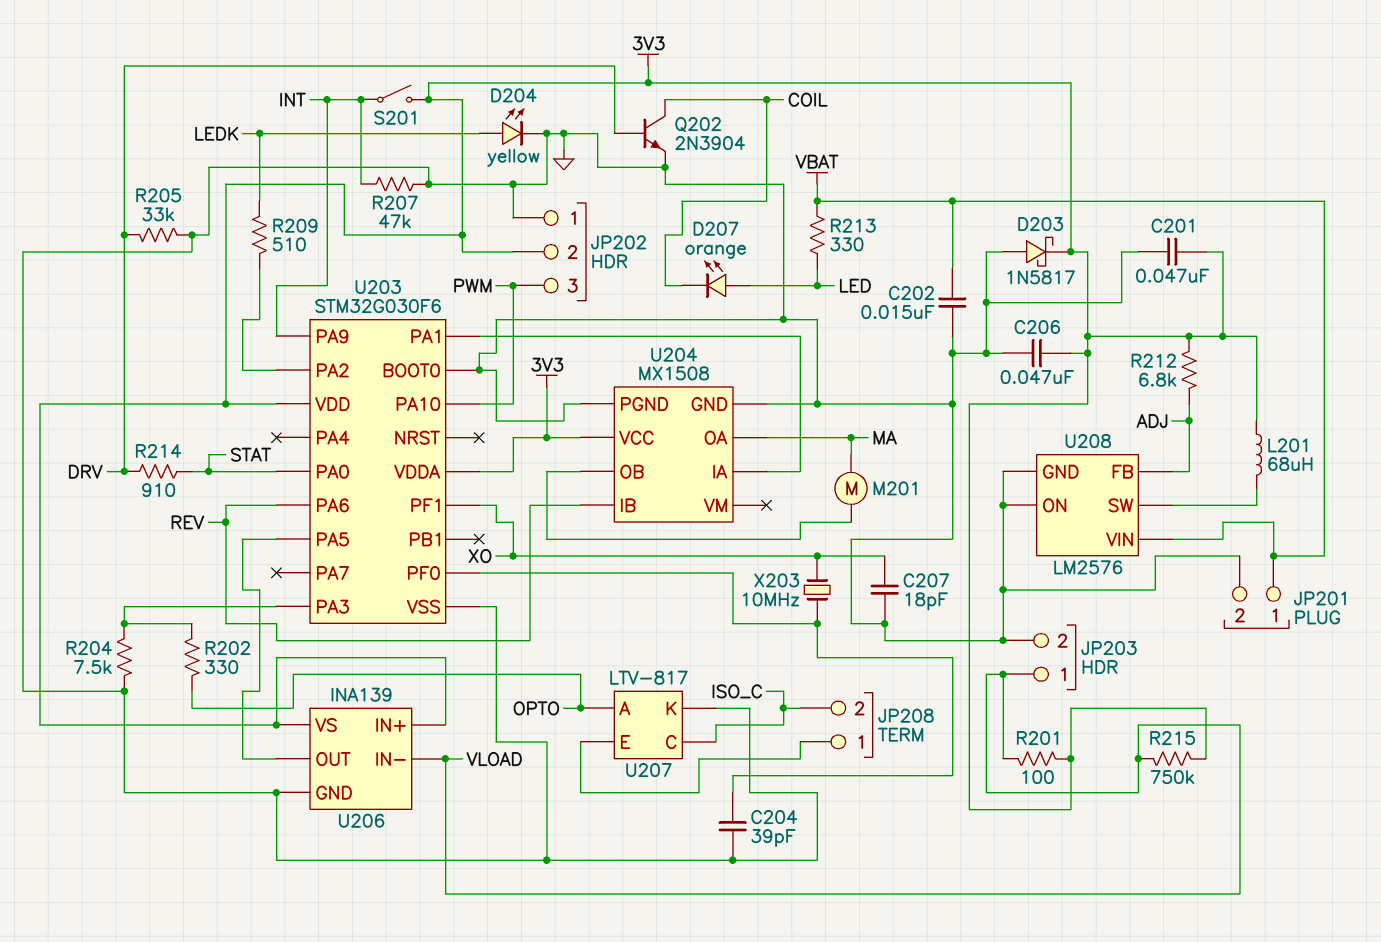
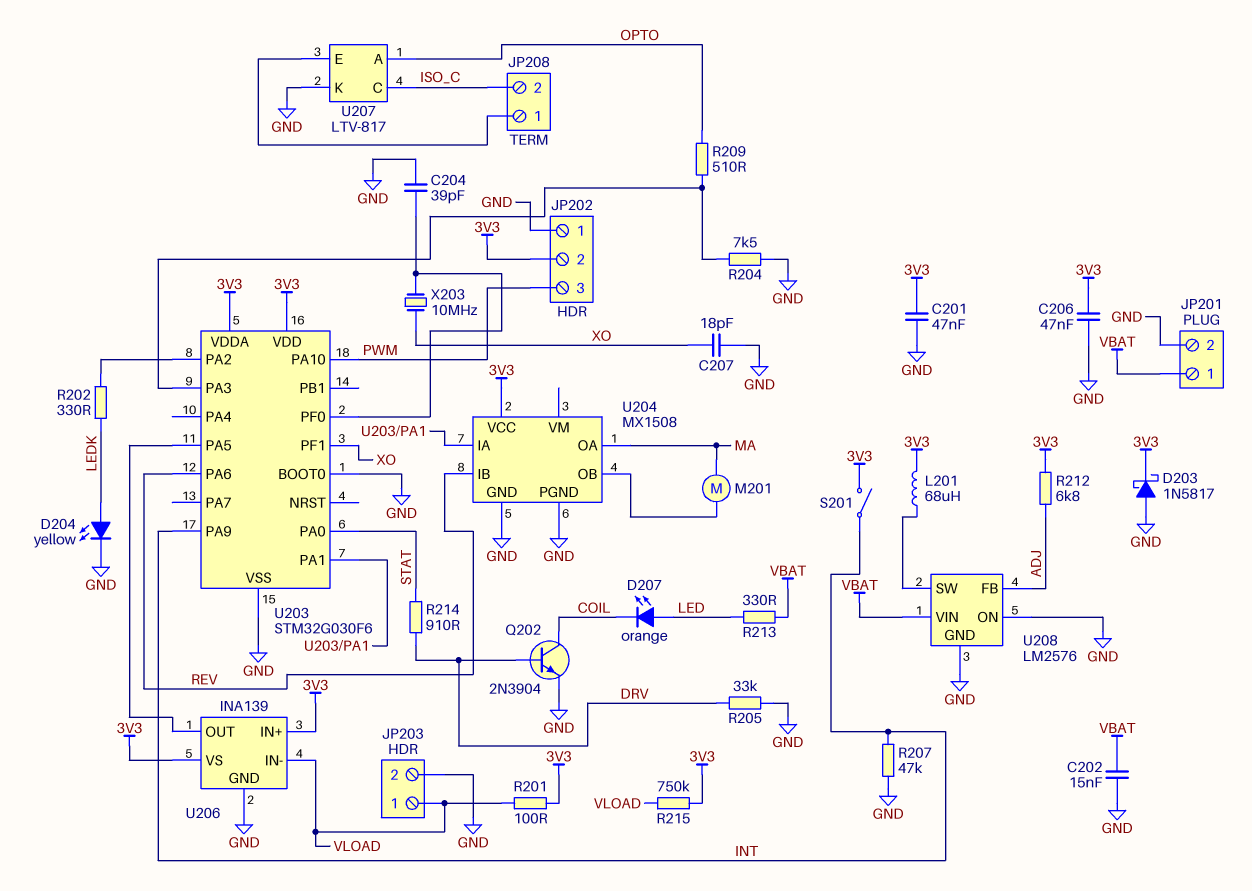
R202: 330 (OPTO, U203/PA3) -> 330 (LEDK, U203/PA2)
R209: 510 (LEDK, U203/PA2) -> 510 (OPTO, U203/PA3)

